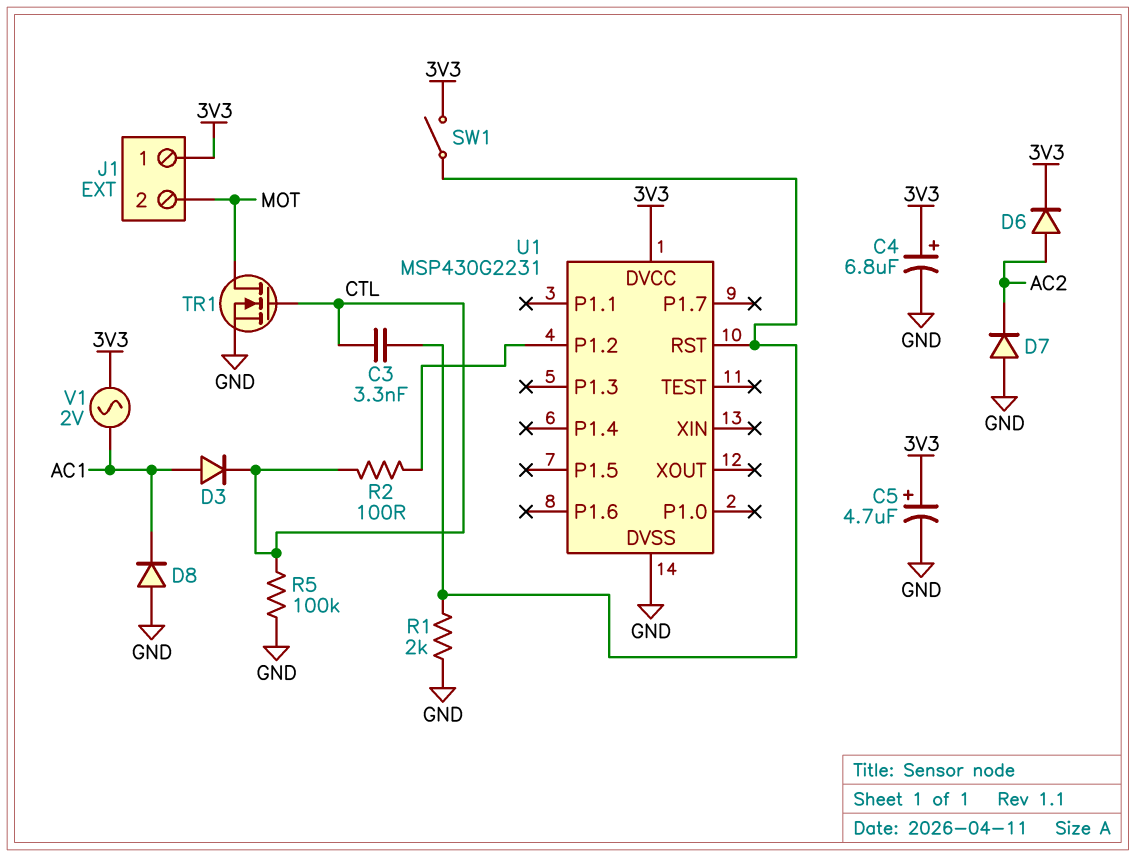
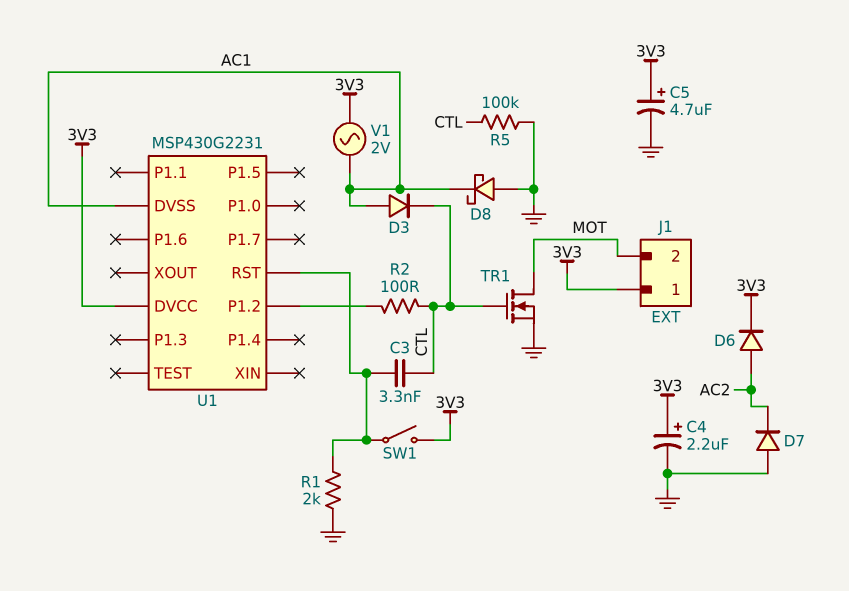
C4: 6.8uF (plus 3V3, minus GND) -> 2.2uF (plus 3V3, minus GND)
D8: diode (A GND, K AC1) -> schottky (A GND, K AC1)
U1 pin DVSS: GND -> AC1

